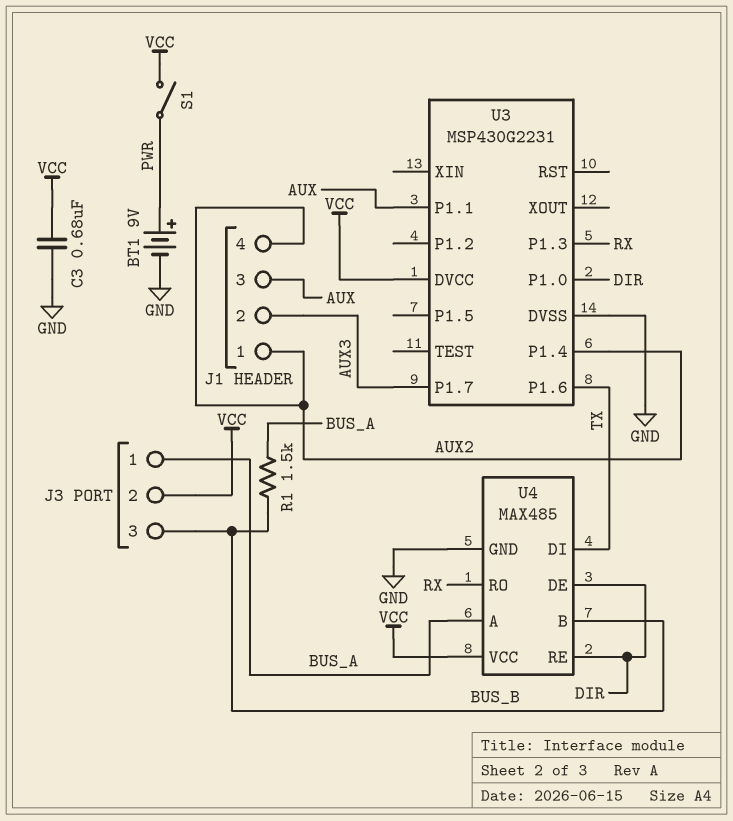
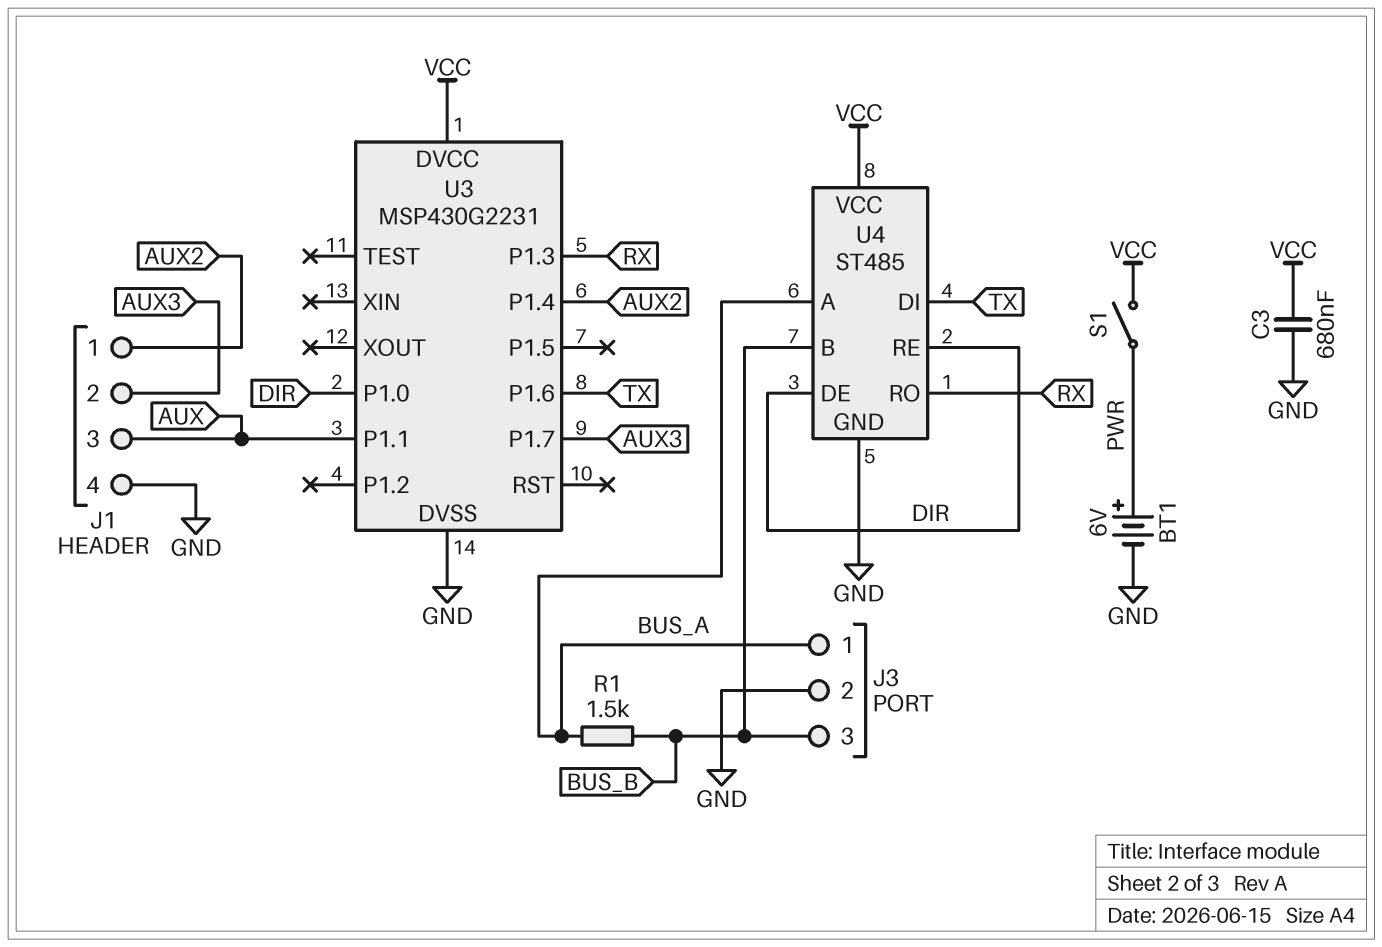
BT1: 9V (plus PWR, minus GND) -> 6V (plus PWR, minus GND)
J1 pin 4: AUX2 -> GND
J3 pin 2: VCC -> GND
U4: MAX485 -> ST485

